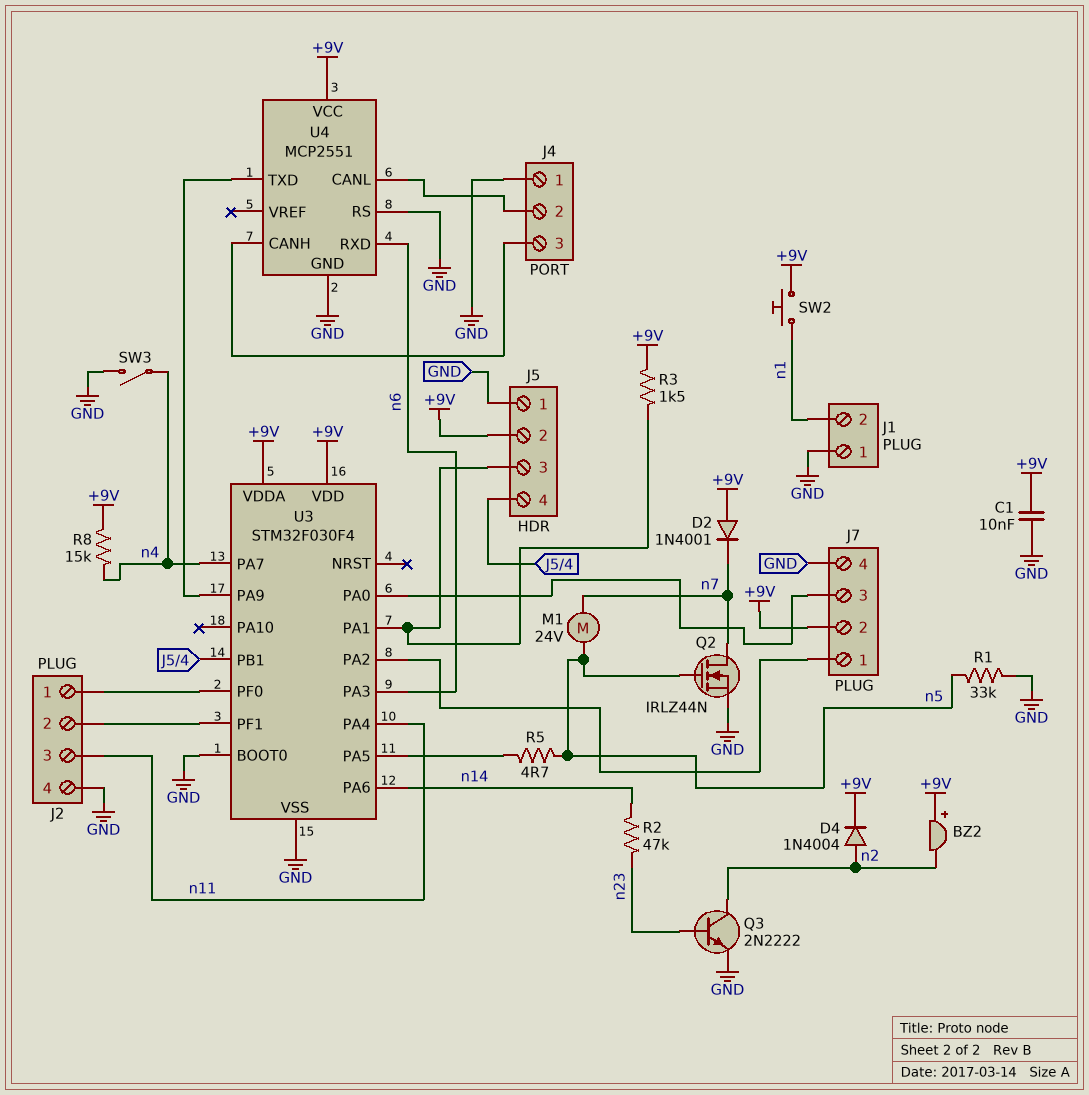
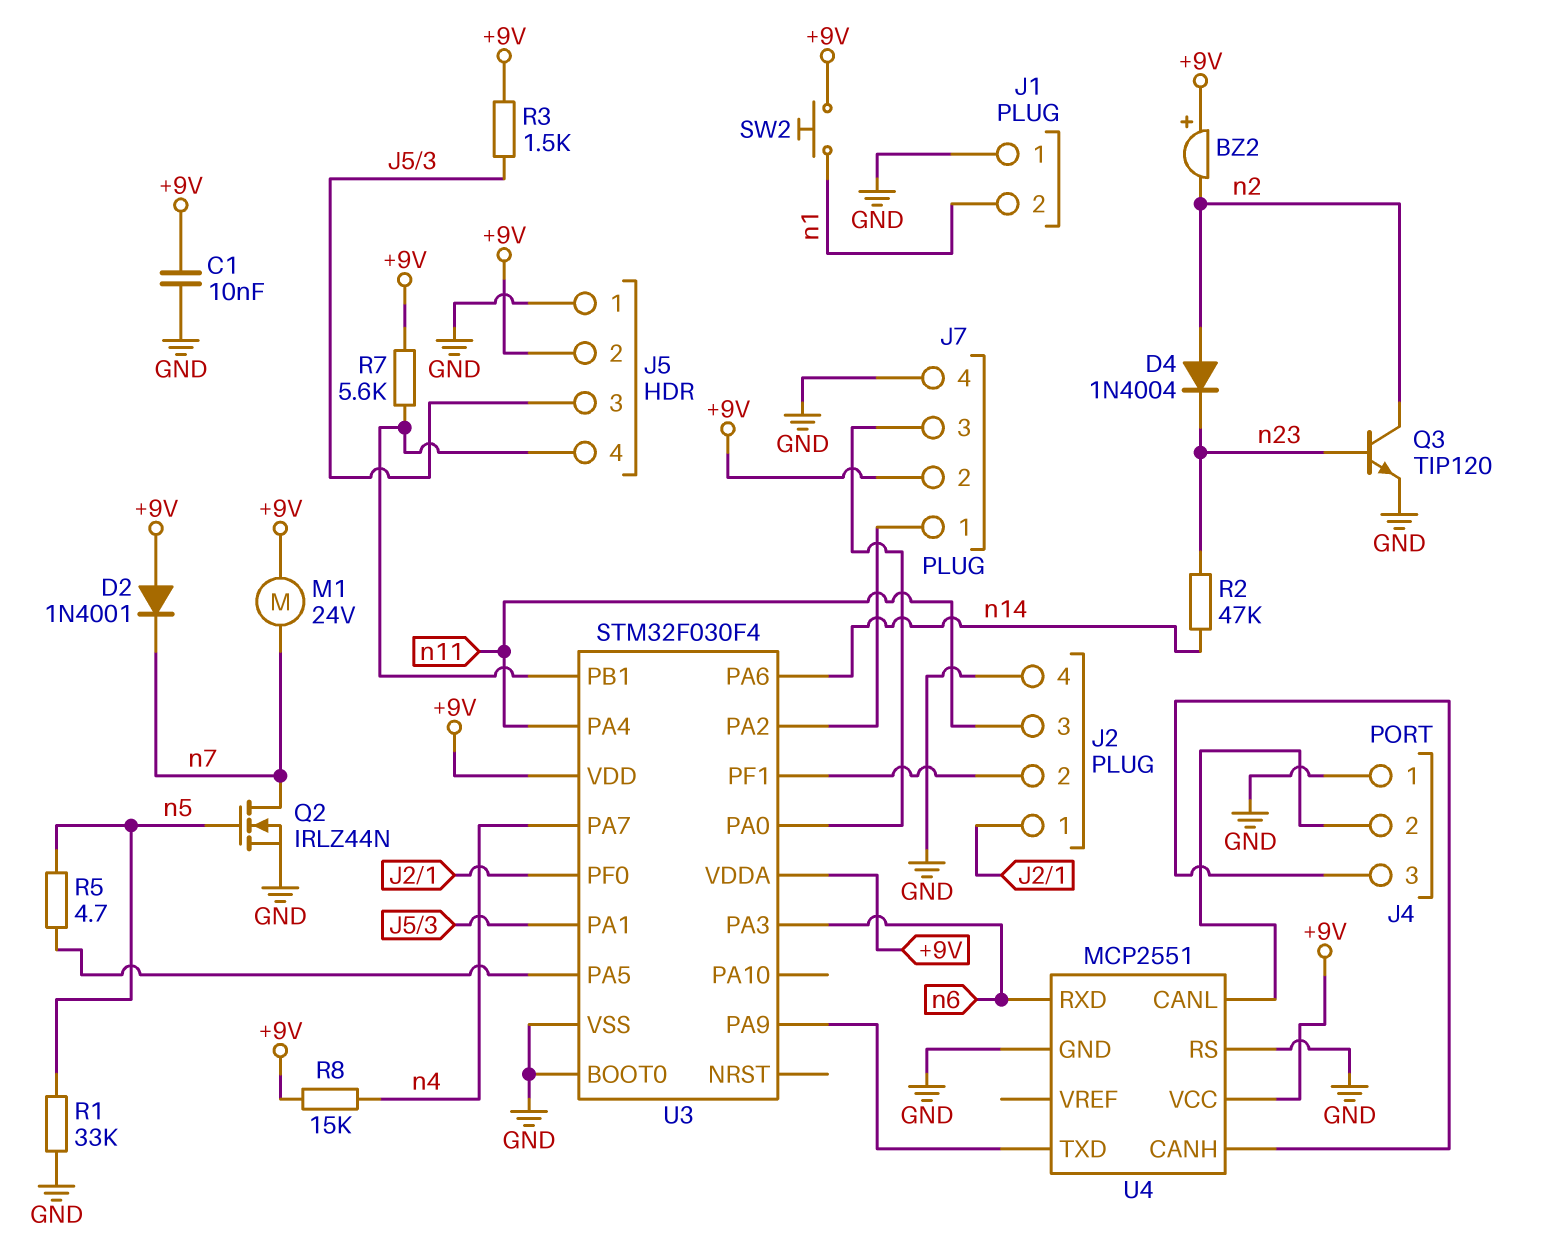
D4: diode 1N4004 (A n2, K +9V) -> diode 1N4004 (A n2, K n23)
M1: motor 24V (n5, n7) -> motor 24V (+9V, n7)
Q3: NPN 2N2222 (B n23, C n2, E GND) -> NPN TIP120 (B n23, C n2, E GND)
R7: none -> 5.6k (+9V, J5/4)
SW3: switch (GND, n4) -> none

